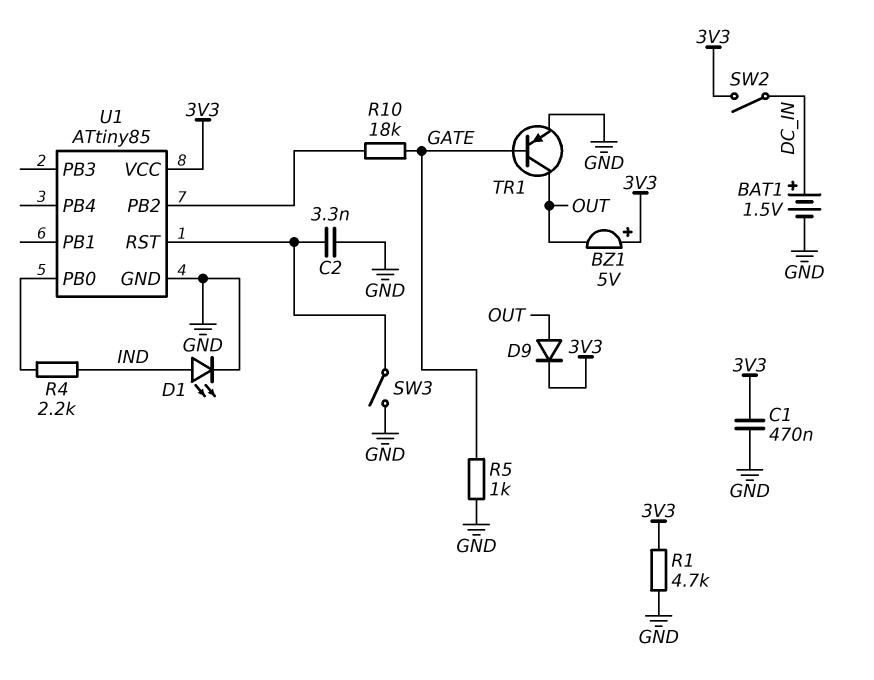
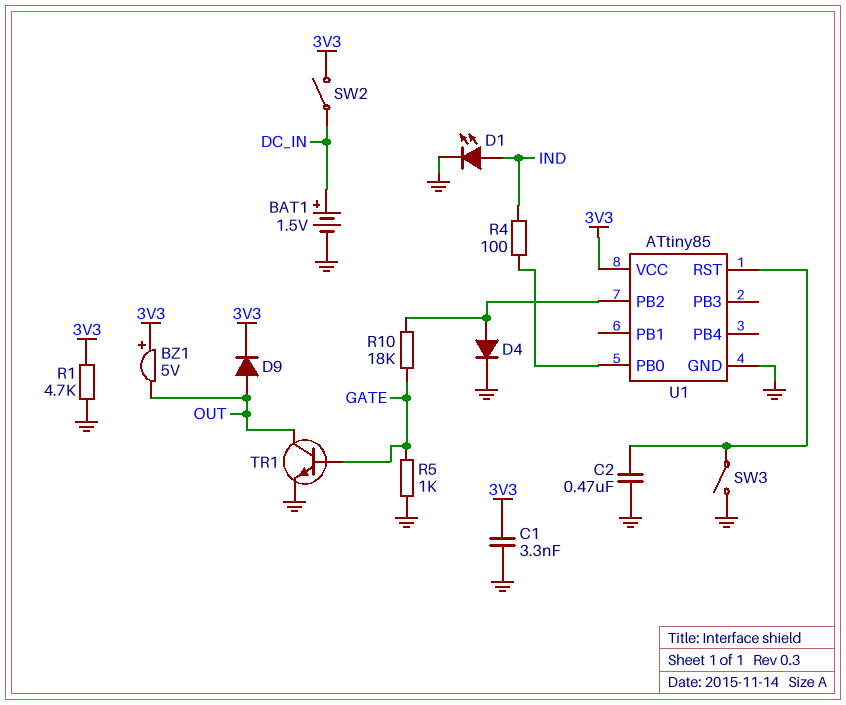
C1: 470nF (3V3, GND) -> 3.3nF (3V3, GND)
C2: 3.3nF (GND, U1/RST) -> 470nF (GND, U1/RST)
D4: none -> diode (A U1/PB2, K GND)
R4: 2.2k (IND, U1/PB0) -> 100 (IND, U1/PB0)
TR1: PNP (B GATE, C OUT, E GND) -> NPN (B GATE, C OUT, E GND)

